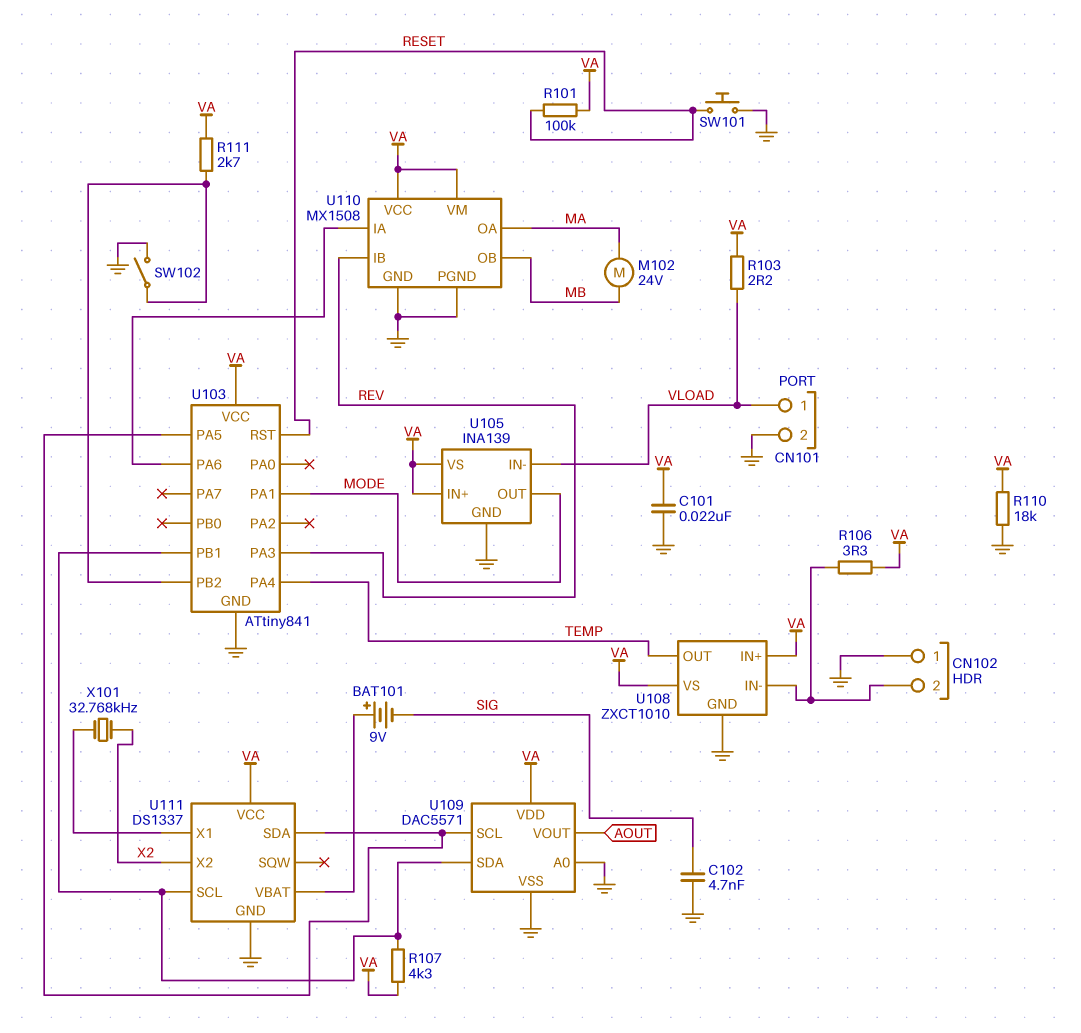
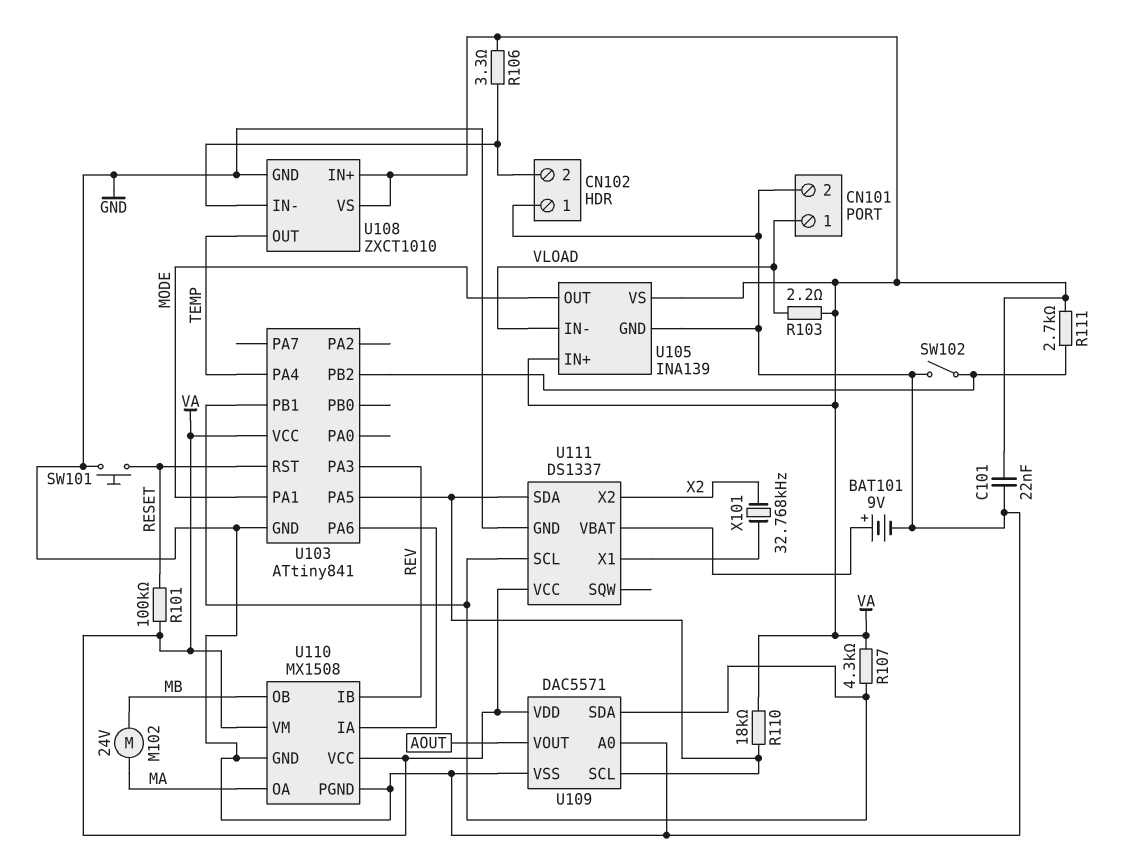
BAT101: 9V (plus U111/VBAT, minus SIG) -> 9V (plus U111/VBAT, minus GND)
C102: 4.7nF (GND, SIG) -> none
R110: 18k (GND, VA) -> 18k (U103/PA5, VA)

